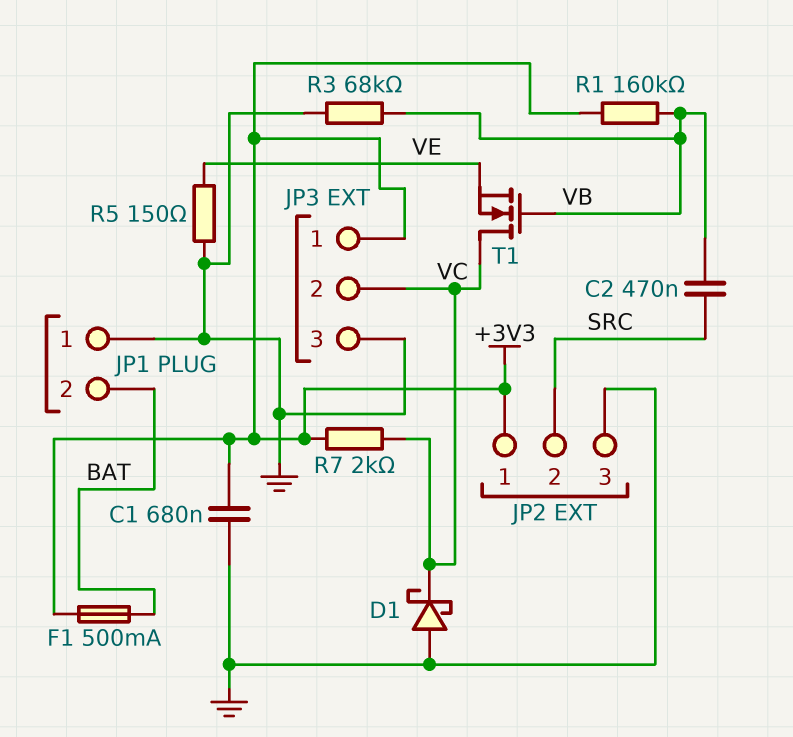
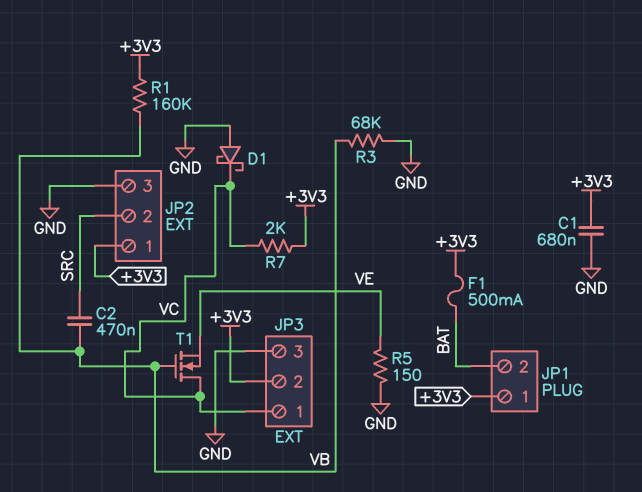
JP1 pin 1: GND -> +3V3
JP3 pin 1: +3V3 -> VC
JP3 pin 2: VC -> +3V3

